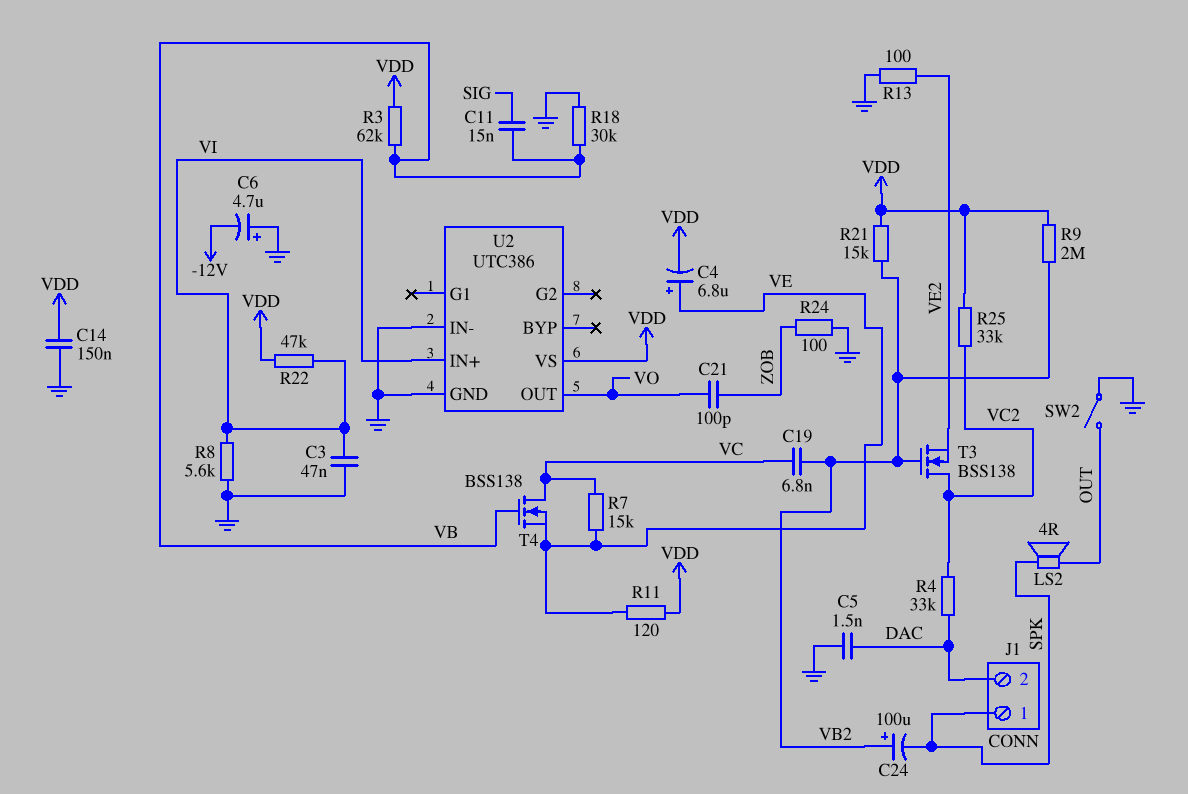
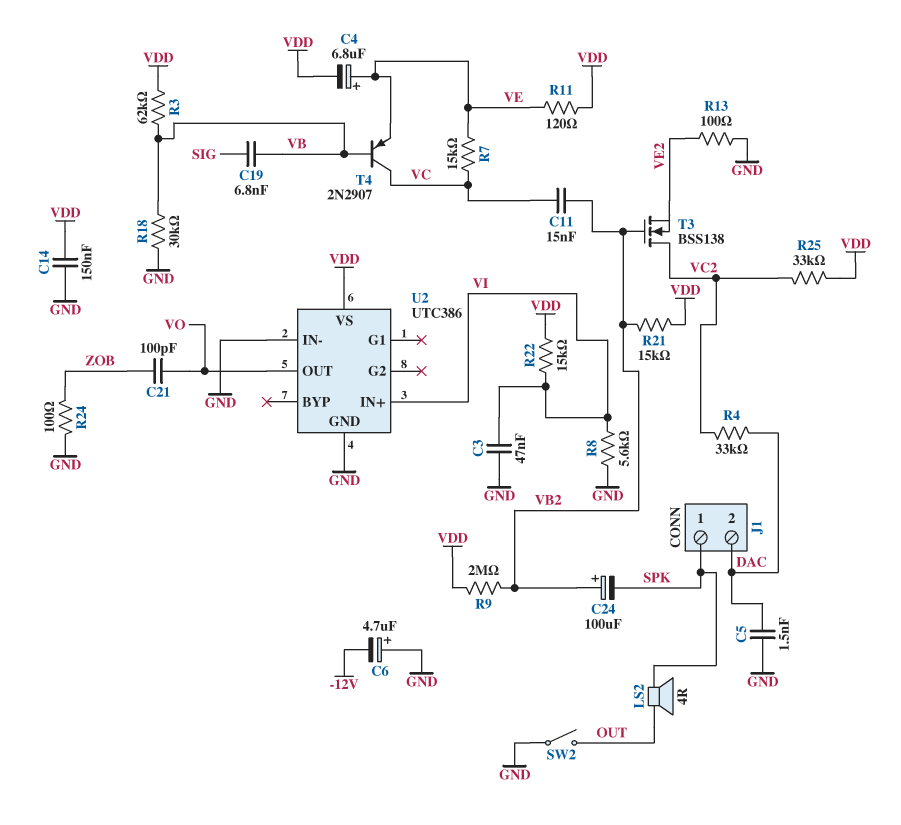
C11: 15nF (SIG, VB) -> 15nF (VB2, VC)
C19: 6.8nF (VB2, VC) -> 6.8nF (SIG, VB)
R22: 47k (VDD, VI) -> 15k (VDD, VI)
T4: NMOS BSS138 (G VB, D VC, S VE) -> PNP 2N2907 (B VB, C VC, E VE)

